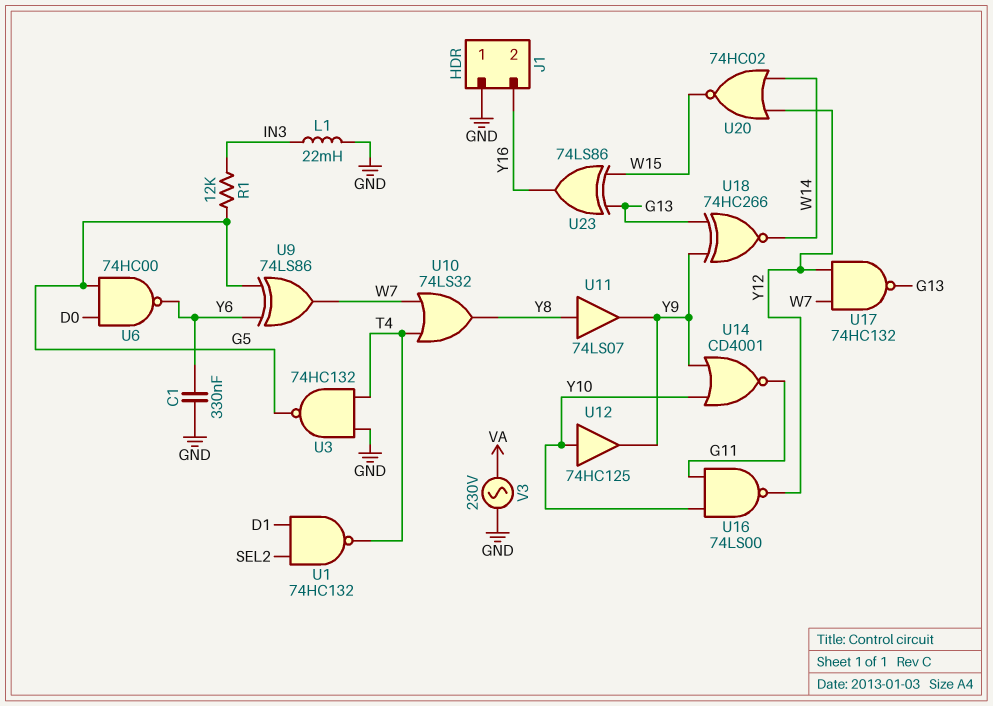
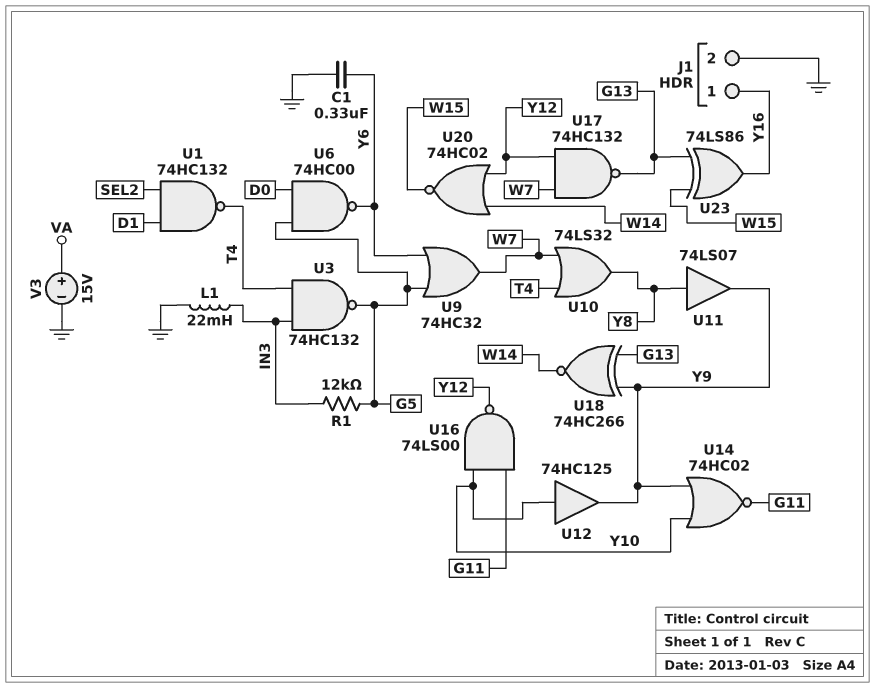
J1 pin 1: GND -> Y16
J1 pin 2: Y16 -> GND
U3: NAND 74HC132 (in GND, in T4, out G5) -> NAND 74HC132 (in IN3, in T4, out G5)
U9: XOR 74LS86 (in G5, in Y6, out W7) -> OR 74HC32 (in G5, in Y6, out W7)
U14: NOR CD4001 (in Y9, in Y10, out G11) -> NOR 74HC02 (in Y9, in Y10, out G11)
V3: AC 230V (GND, VA) -> 15V (plus VA, minus GND)

